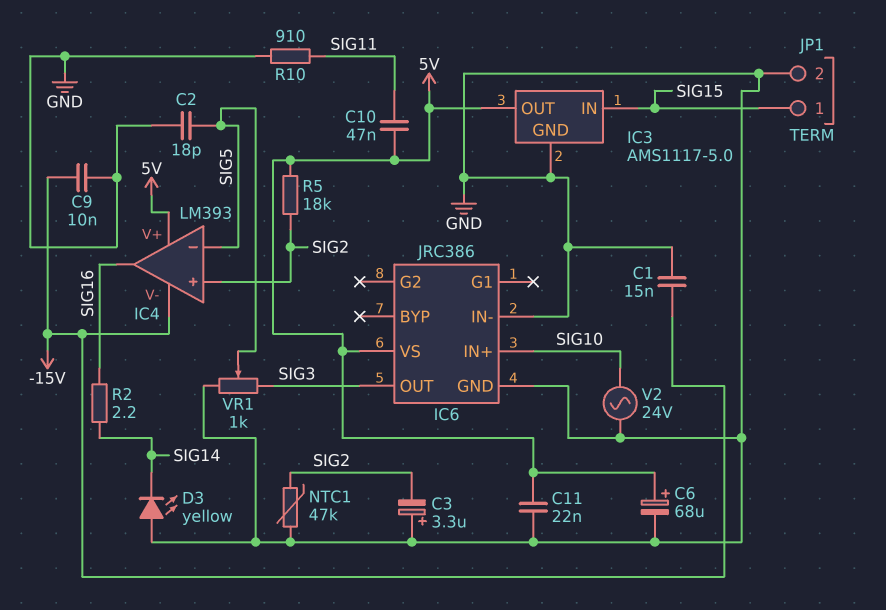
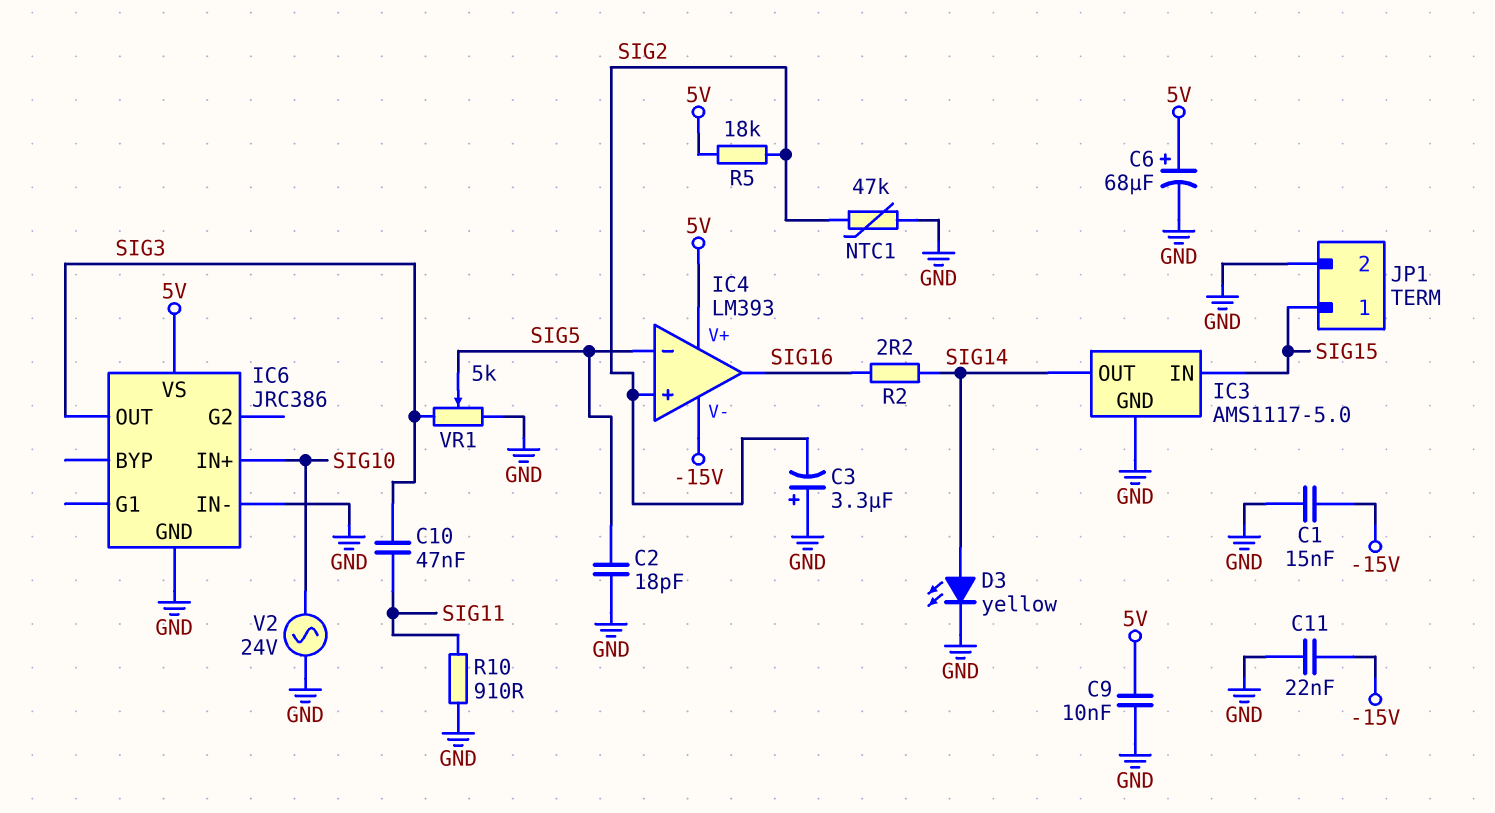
C9: 10nF (-15V, GND) -> 10nF (5V, GND)
C10: 47nF (5V, SIG11) -> 47nF (SIG3, SIG11)
C11: 22nF (5V, GND) -> 22nF (-15V, GND)
D3: LED yellow (A GND, K SIG14) -> LED yellow (A SIG14, K GND)
IC3 pin OUT: 5V -> SIG14
VR1: 1k (GND, SIG3, wiper SIG5) -> 5k (GND, SIG3, wiper SIG5)

